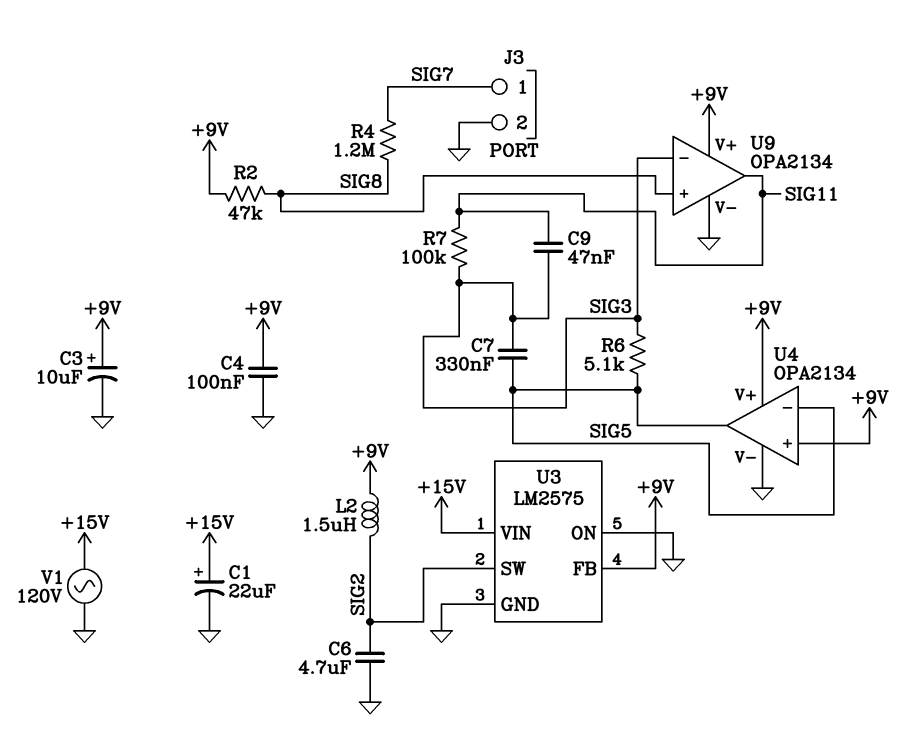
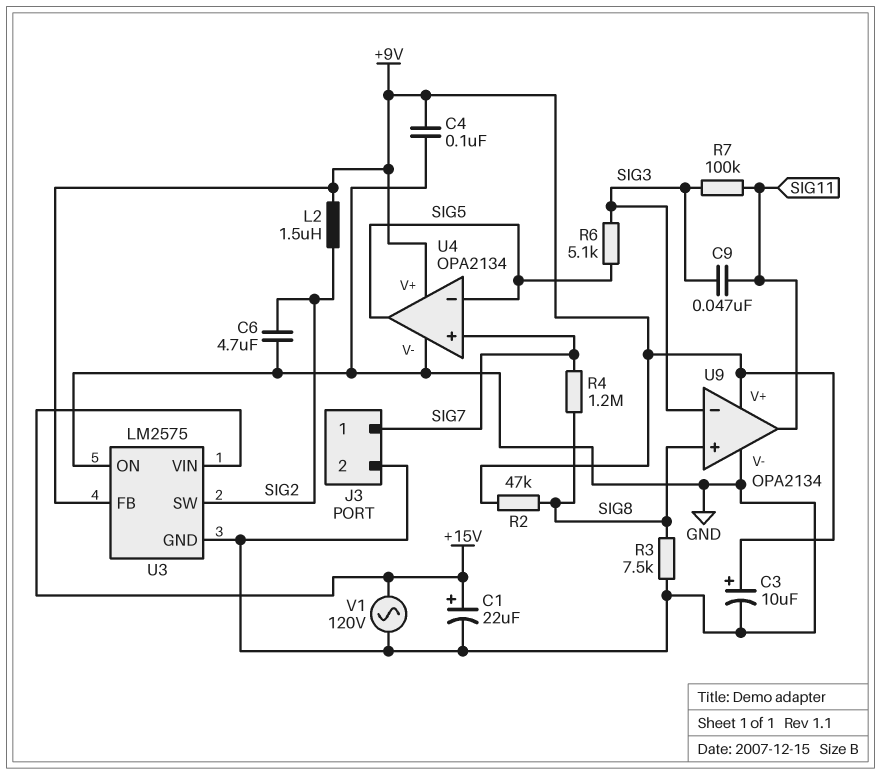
C7: 330nF (SIG3, SIG5) -> none
R3: none -> 7.5k (GND, SIG8)
U4 pin in+: +9V -> SIG7

